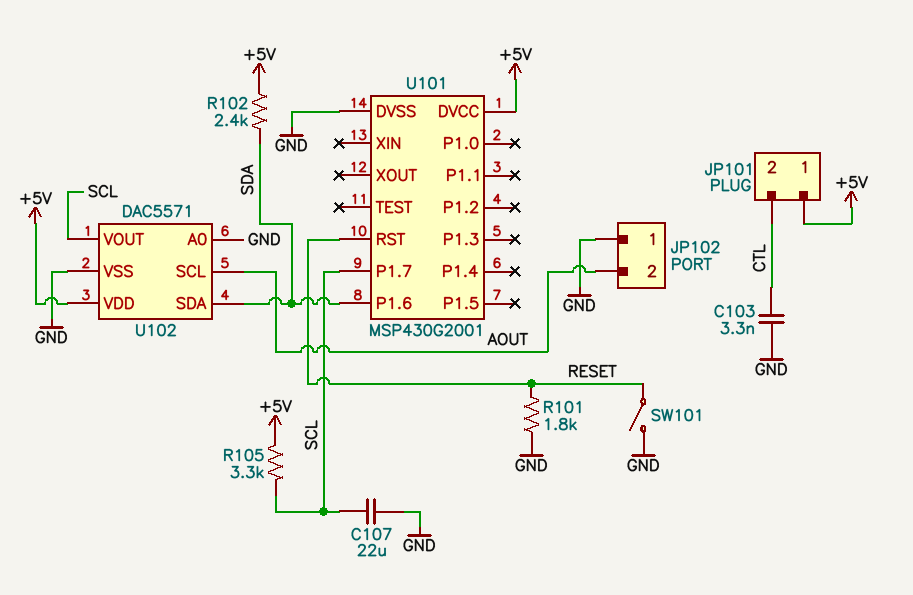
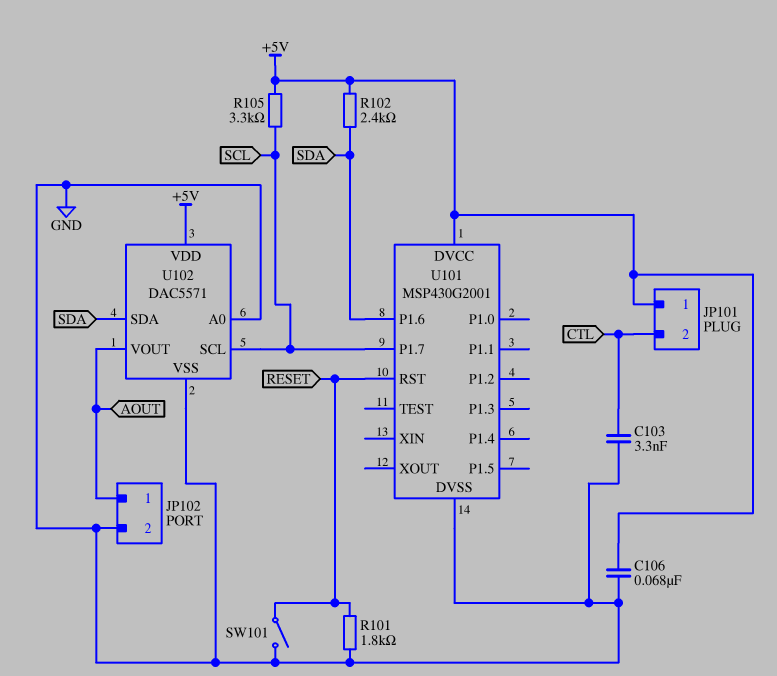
C106: none -> 68nF (+5V, GND)
C107: 22uF (GND, SCL) -> none
JP102 pin 1: GND -> AOUT
JP102 pin 2: AOUT -> GND
U102 pin SCL: AOUT -> SCL
U102 pin VOUT: SCL -> AOUT

